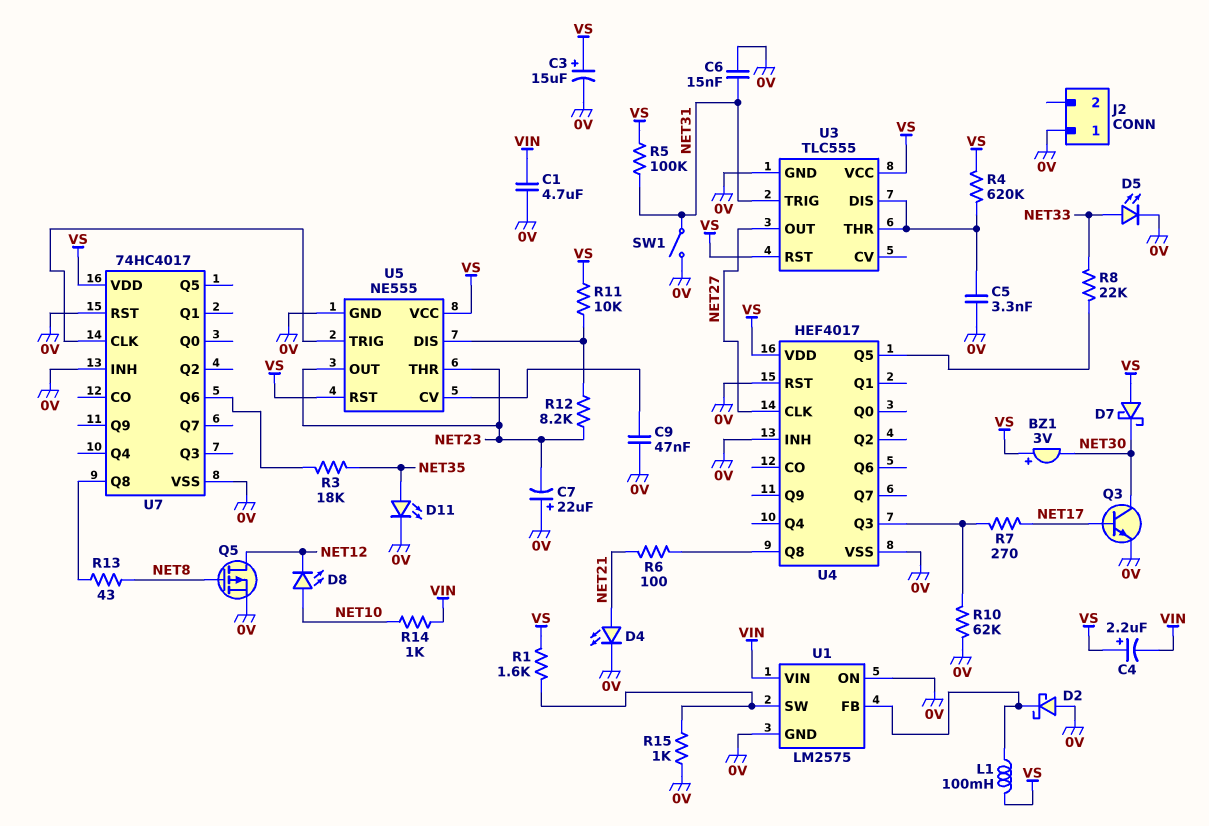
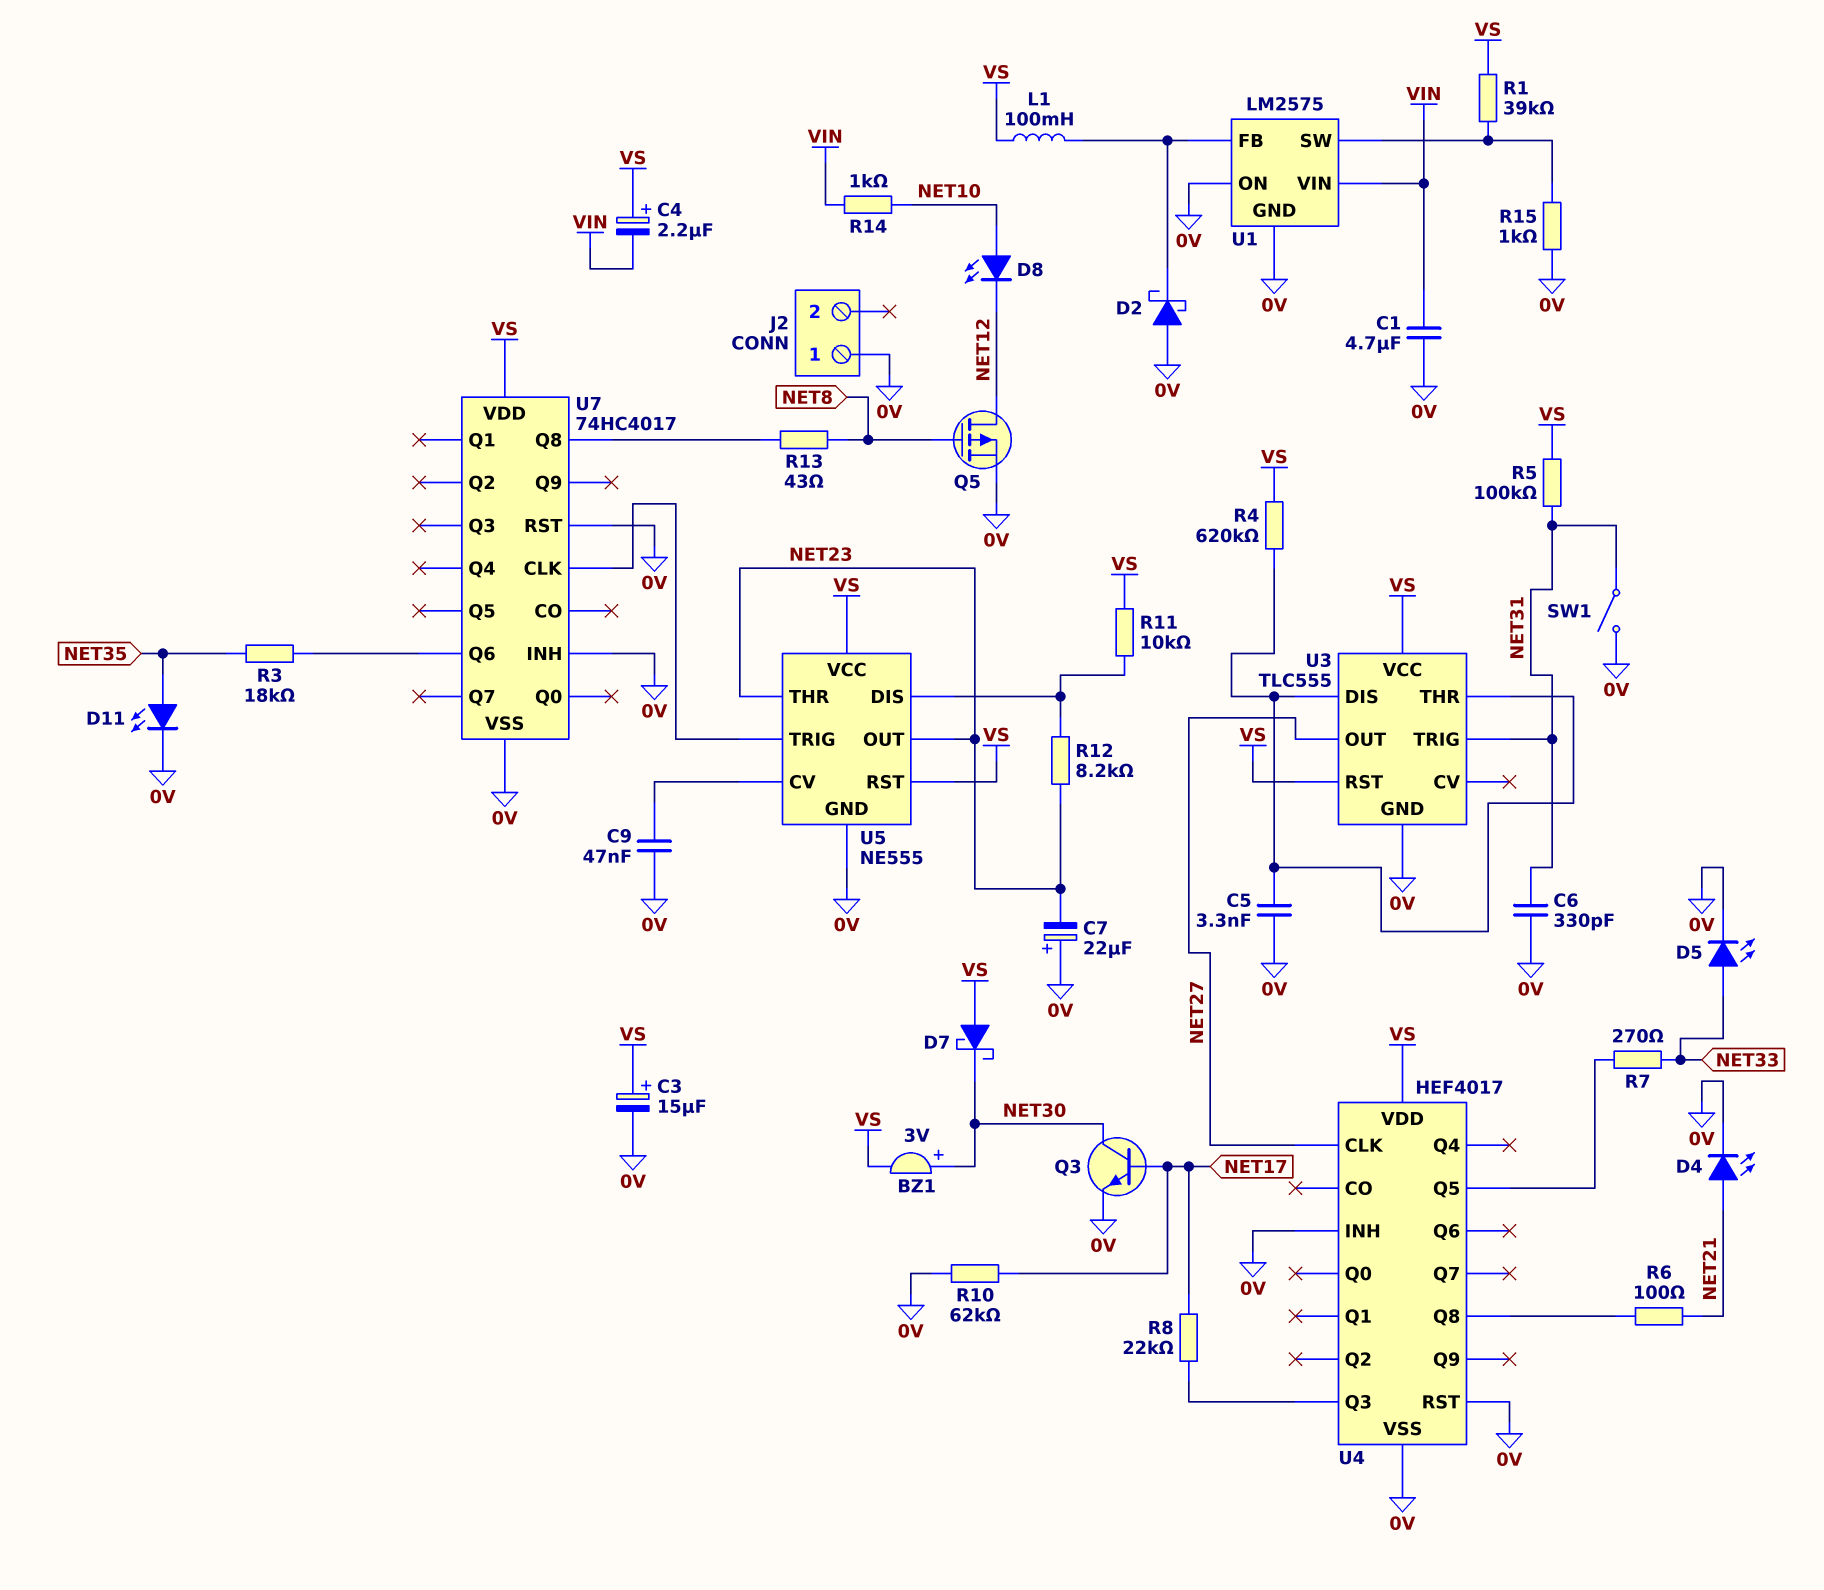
BZ1: buzzer 3V (plus VS, minus NET30) -> buzzer 3V (plus NET30, minus VS)
C6: 15nF (0V, NET31) -> 330pF (0V, NET31)
R1: 1.6k (U1/SW, VS) -> 39k (U1/SW, VS)
R7: 270 (NET17, U4/Q3) -> 270 (NET33, U4/Q5)
R8: 22k (NET33, U4/Q5) -> 22k (NET17, U4/Q3)
R10: 62k (0V, U4/Q3) -> 62k (0V, NET17)

